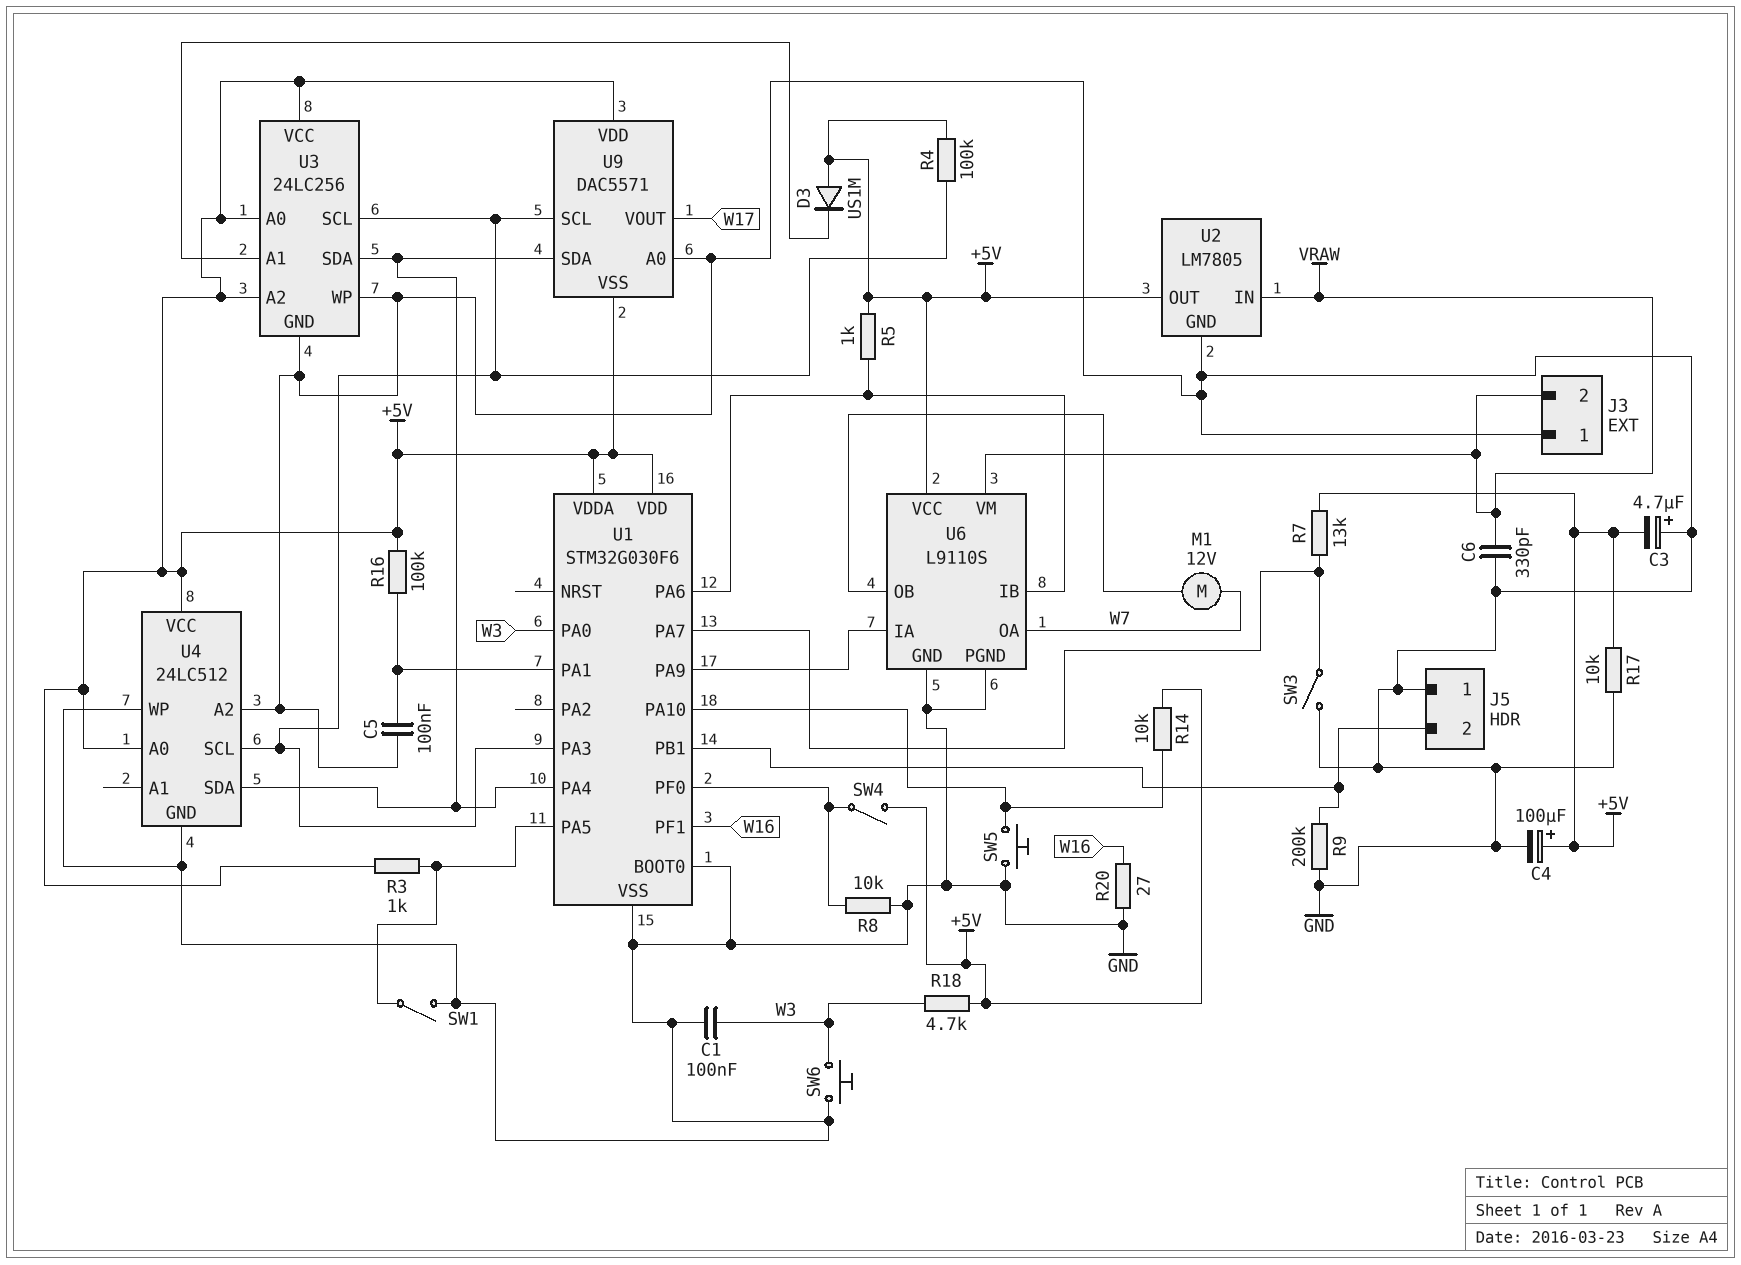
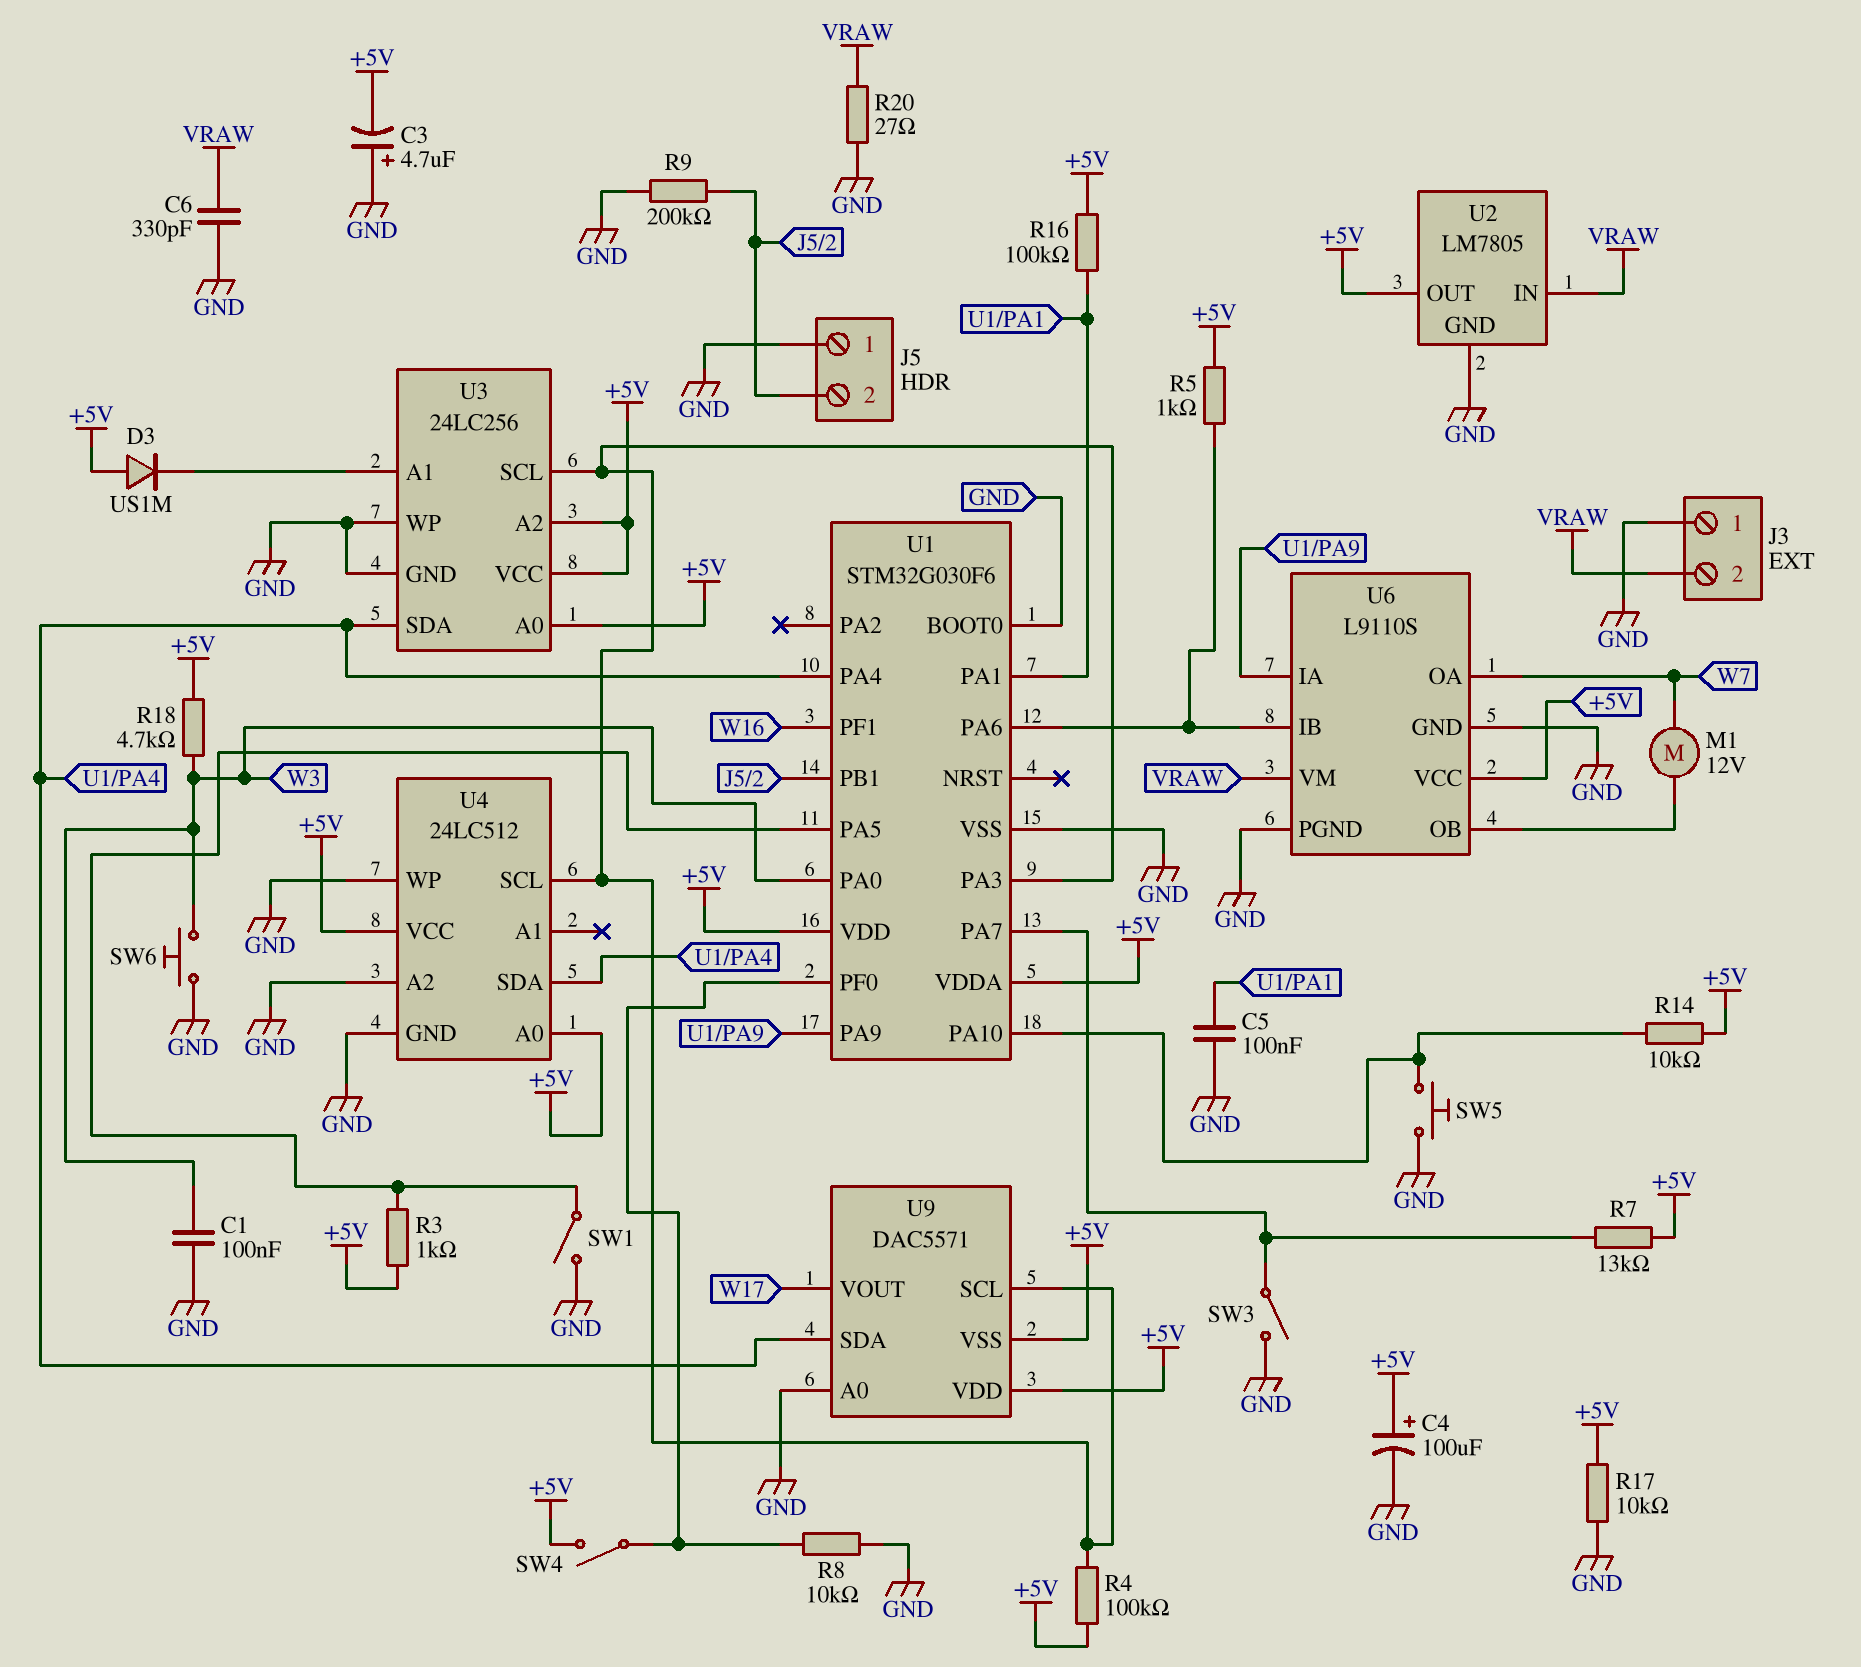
R20: 27 (GND, W16) -> 27 (GND, VRAW)

